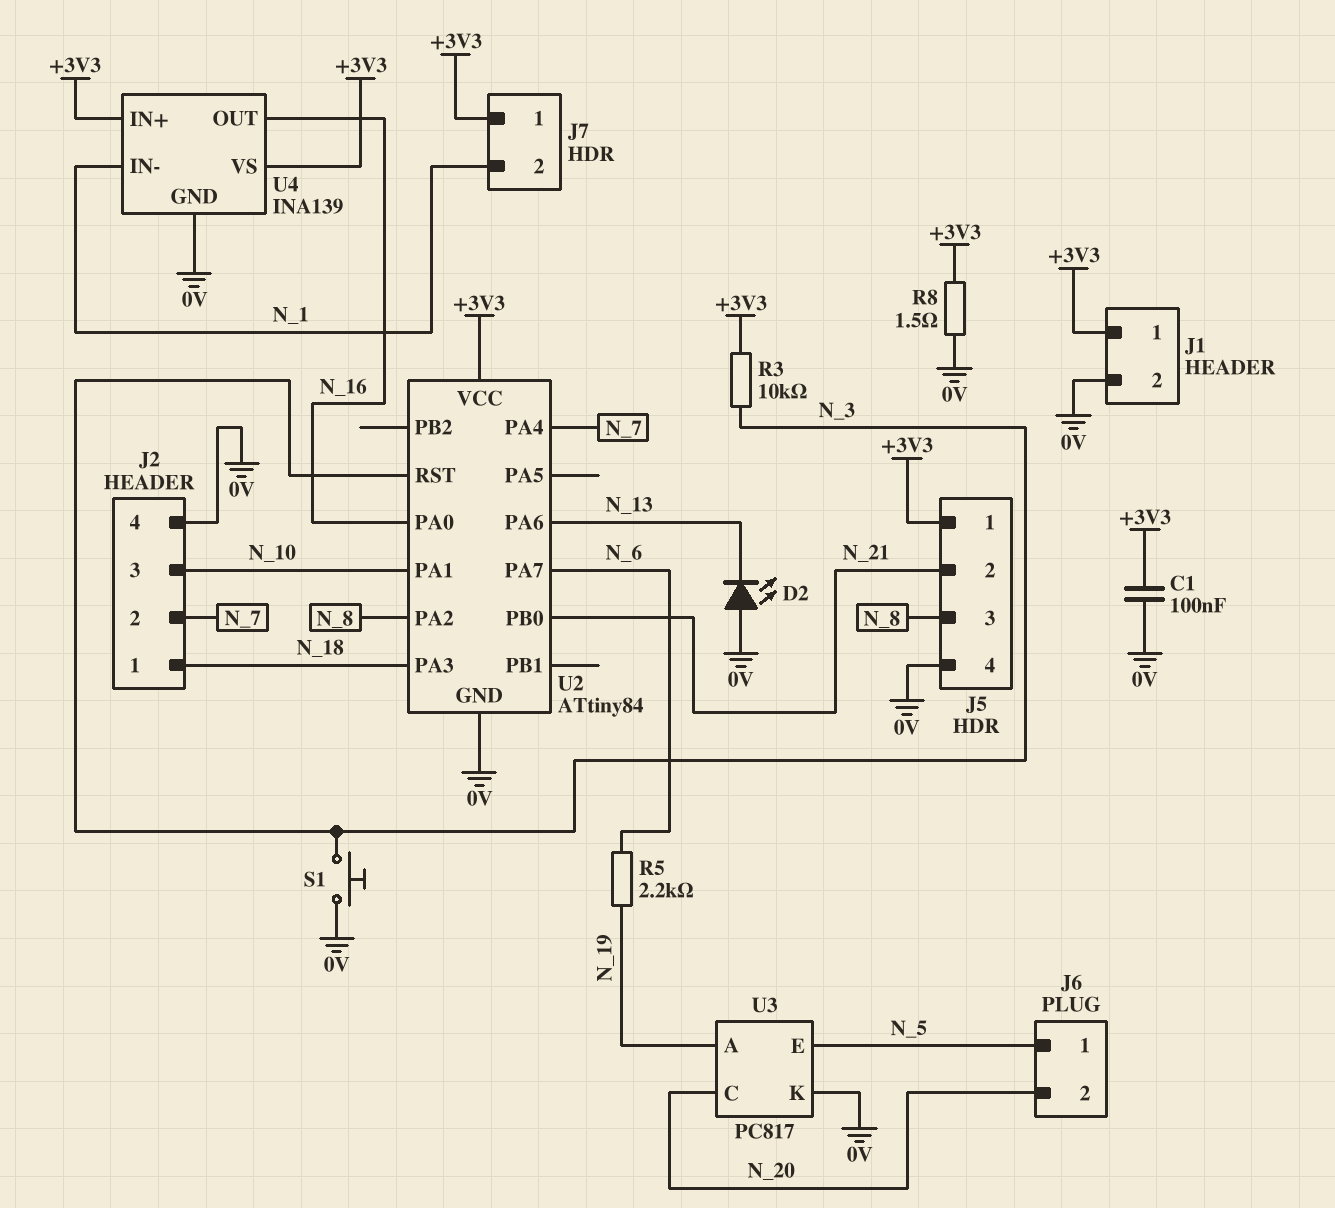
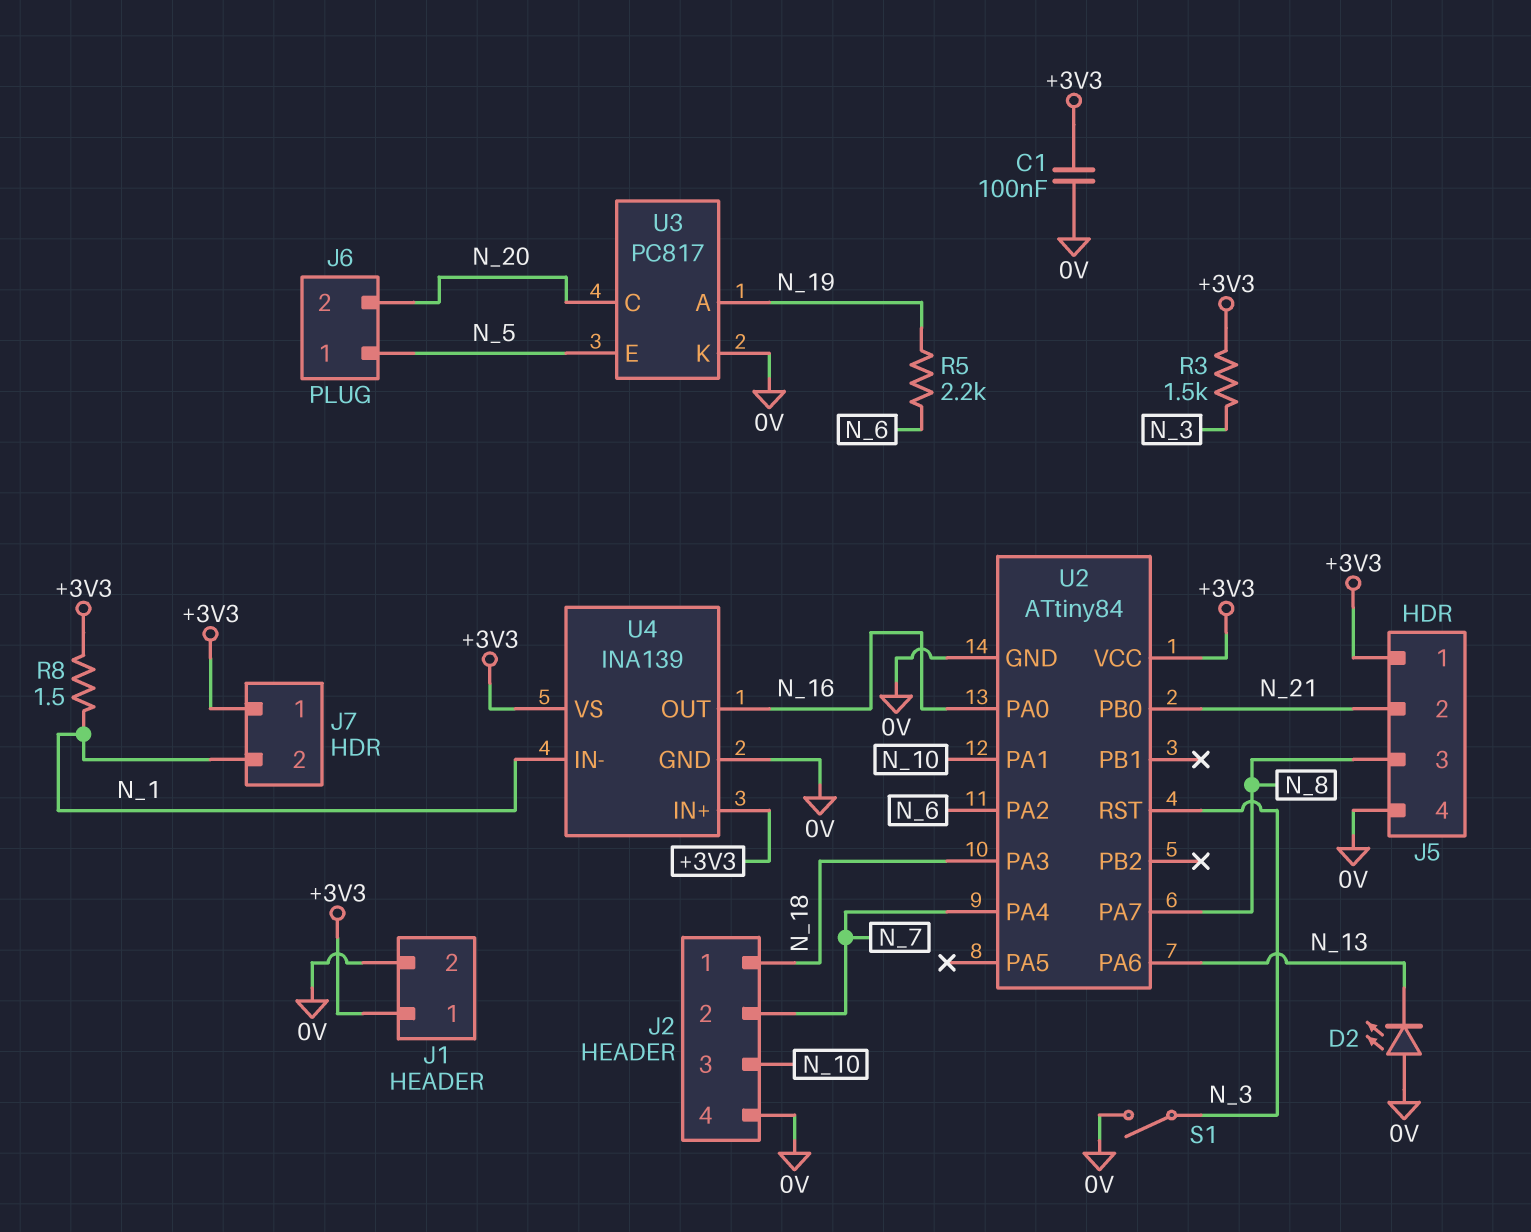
R3: 10k (+3V3, N_3) -> 1.5k (+3V3, N_3)
R8: 1.5 (+3V3, 0V) -> 1.5 (+3V3, N_1)
S1: button (0V, N_3) -> switch (0V, N_3)
U2 pin PA2: N_8 -> N_6
U2 pin PA7: N_6 -> N_8

